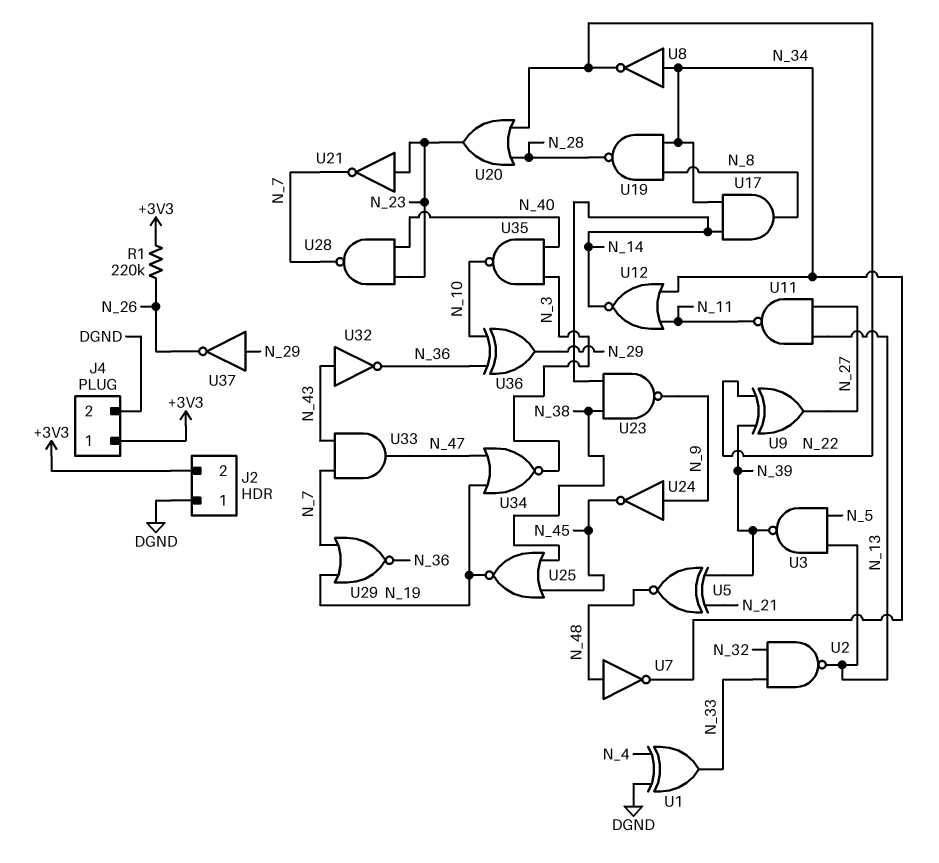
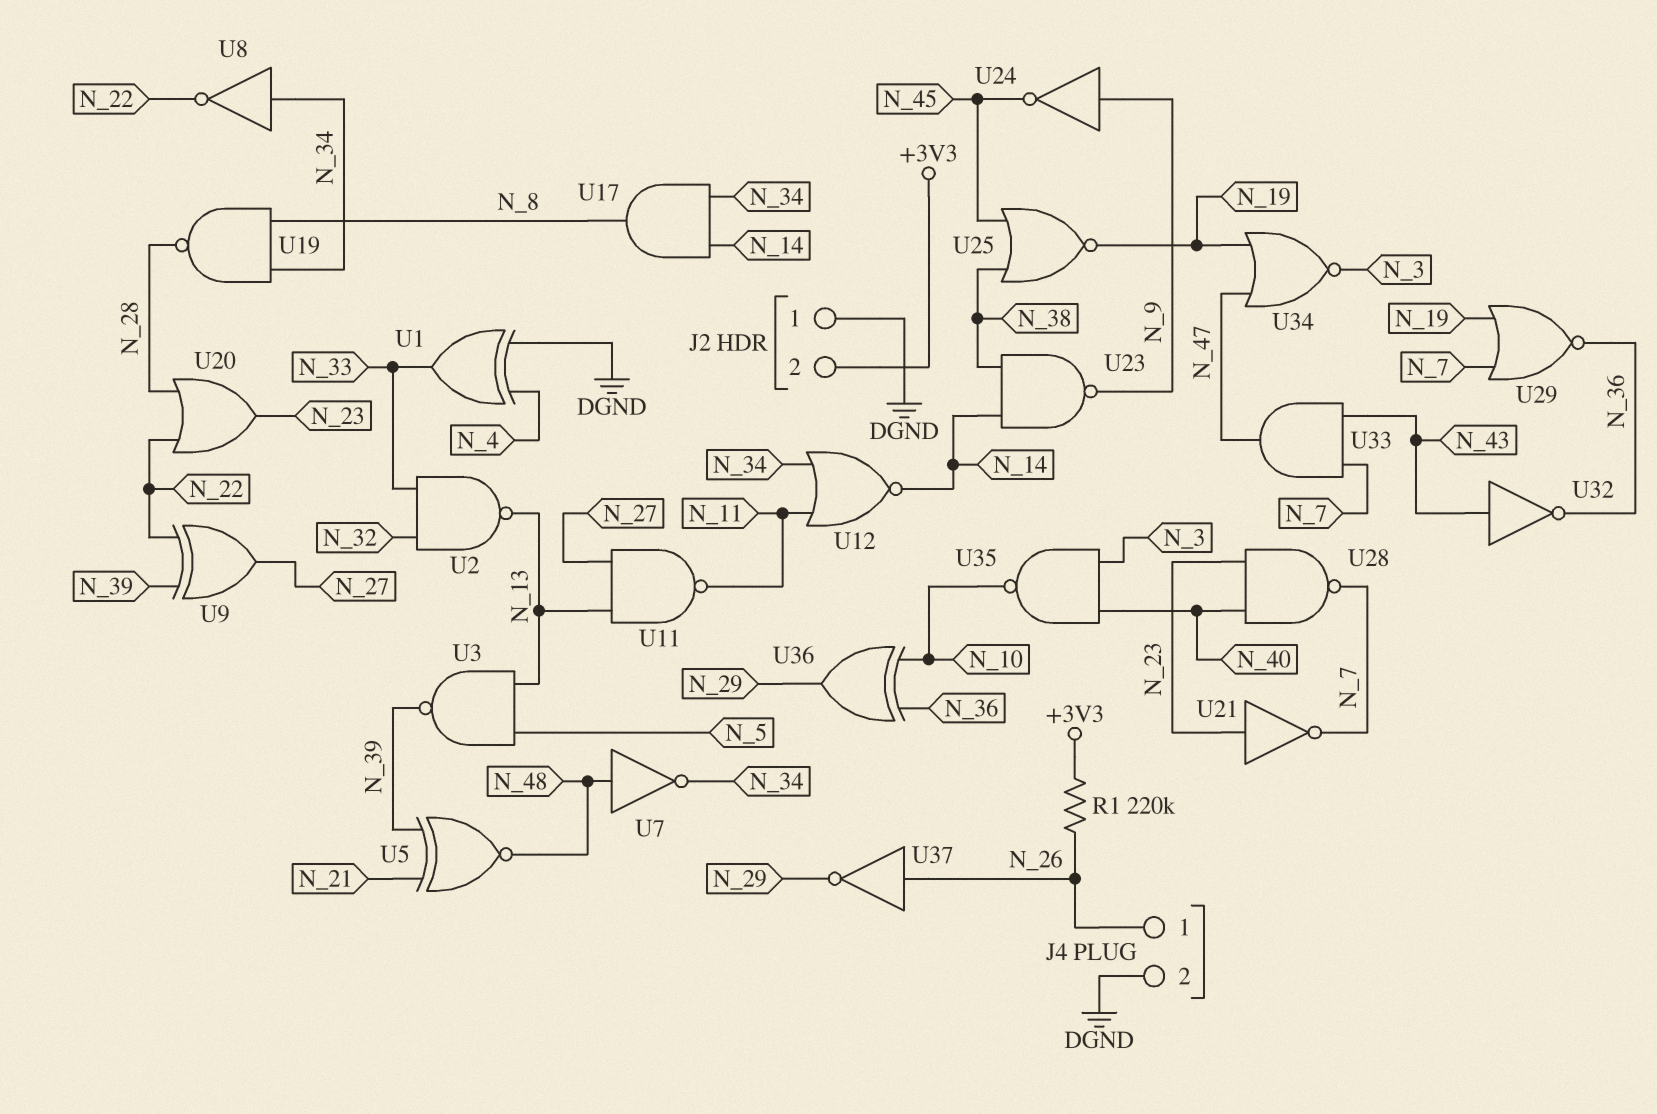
J4 pin 1: +3V3 -> N_26
U37: NOT (in N_29, out N_26) -> NOT (in N_26, out N_29)

